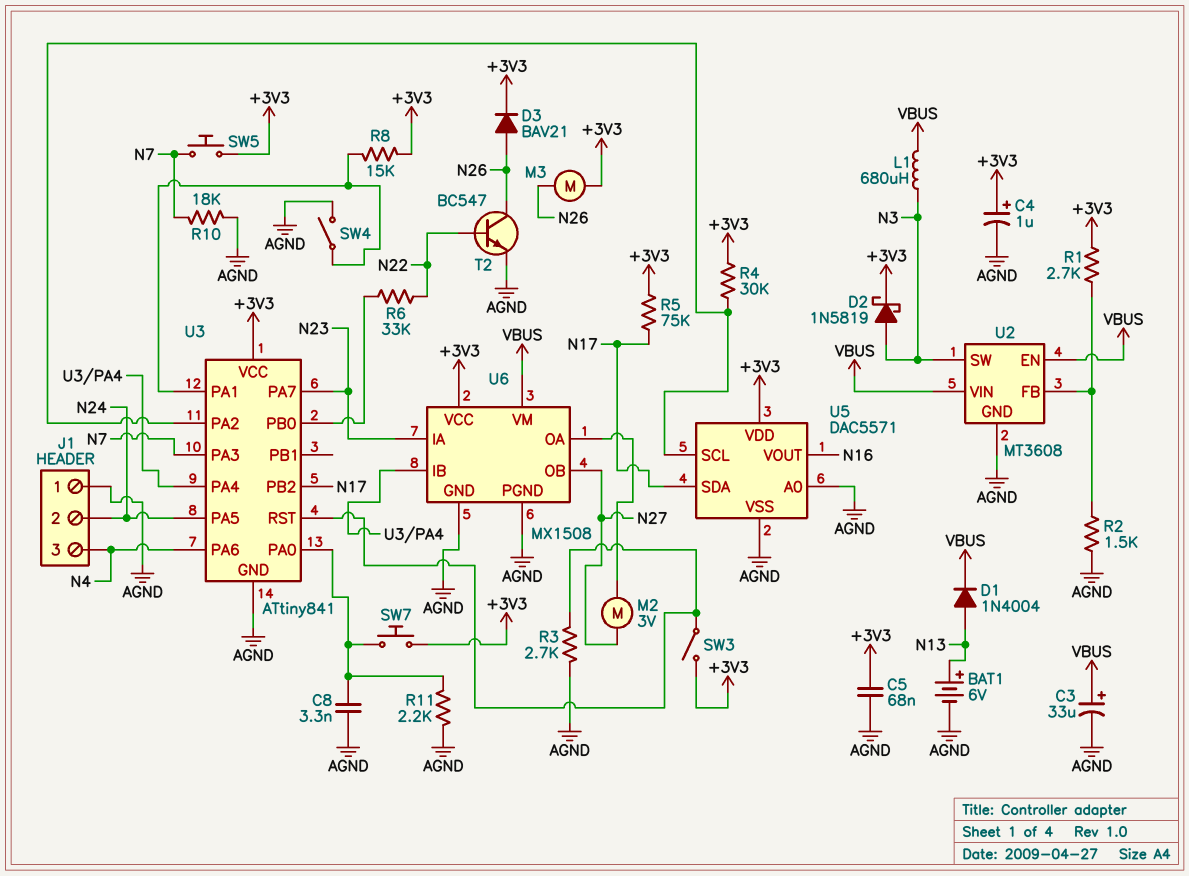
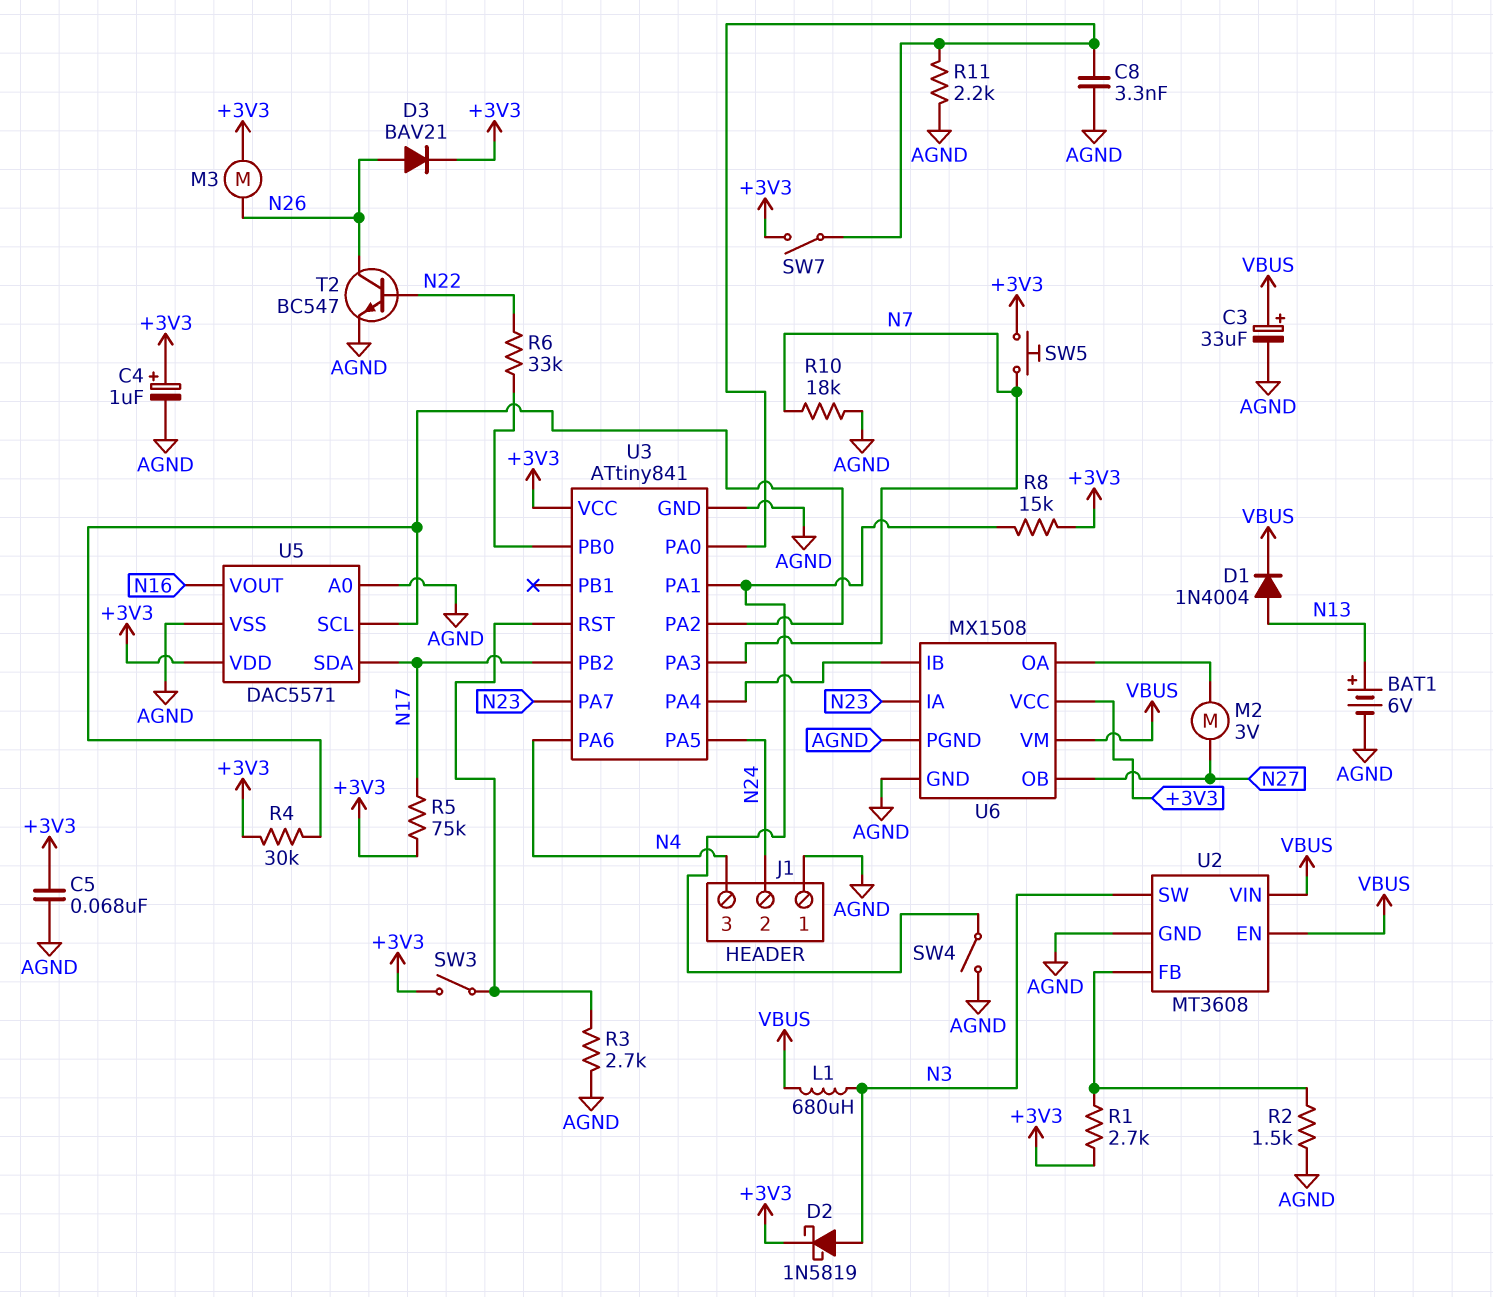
SW7: button (+3V3, U3/PA0) -> switch (+3V3, U3/PA0)

